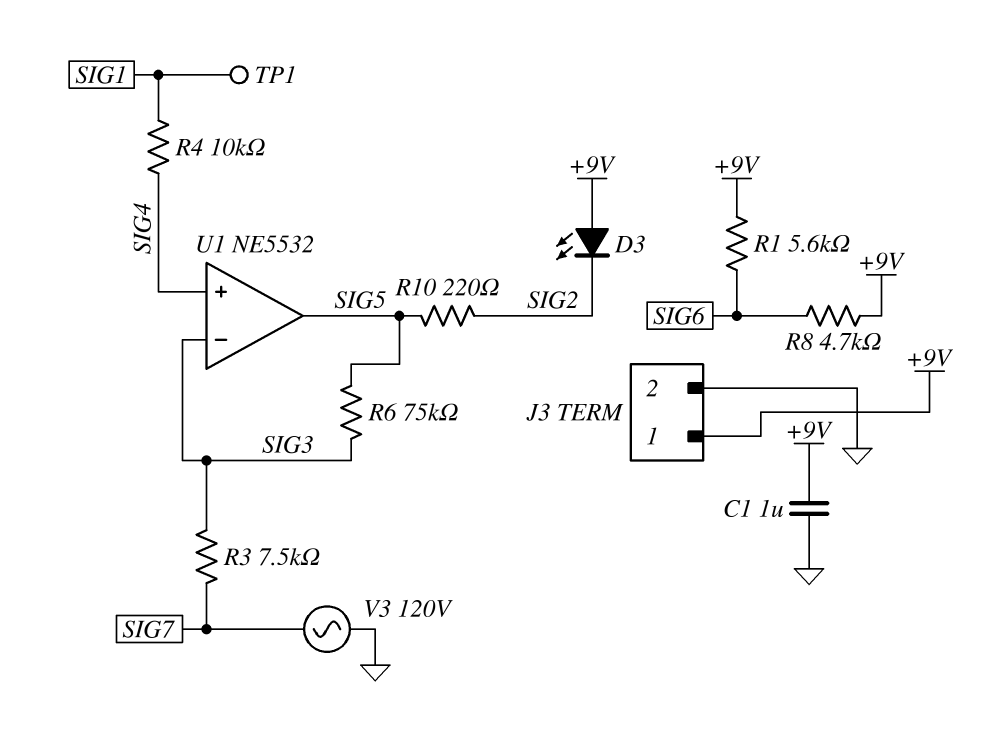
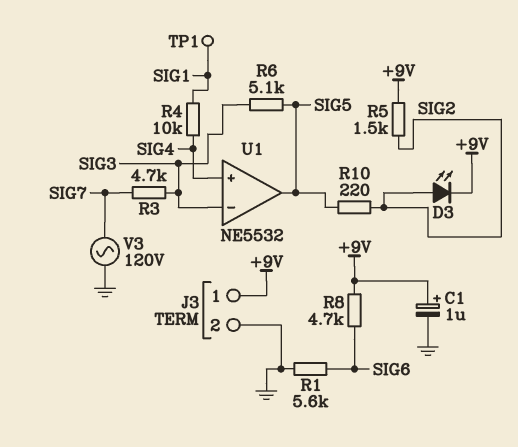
C1: 1uF (+9V, GND) -> 1uF (plus +9V, minus GND)
D3: LED (A +9V, K SIG2) -> LED (A SIG2, K +9V)
R1: 5.6k (+9V, SIG6) -> 5.6k (GND, SIG6)
R3: 7.5k (SIG3, SIG7) -> 4.7k (SIG3, SIG7)
R5: none -> 1.5k (+9V, SIG2)
R6: 75k (SIG3, SIG5) -> 5.1k (SIG3, SIG5)

